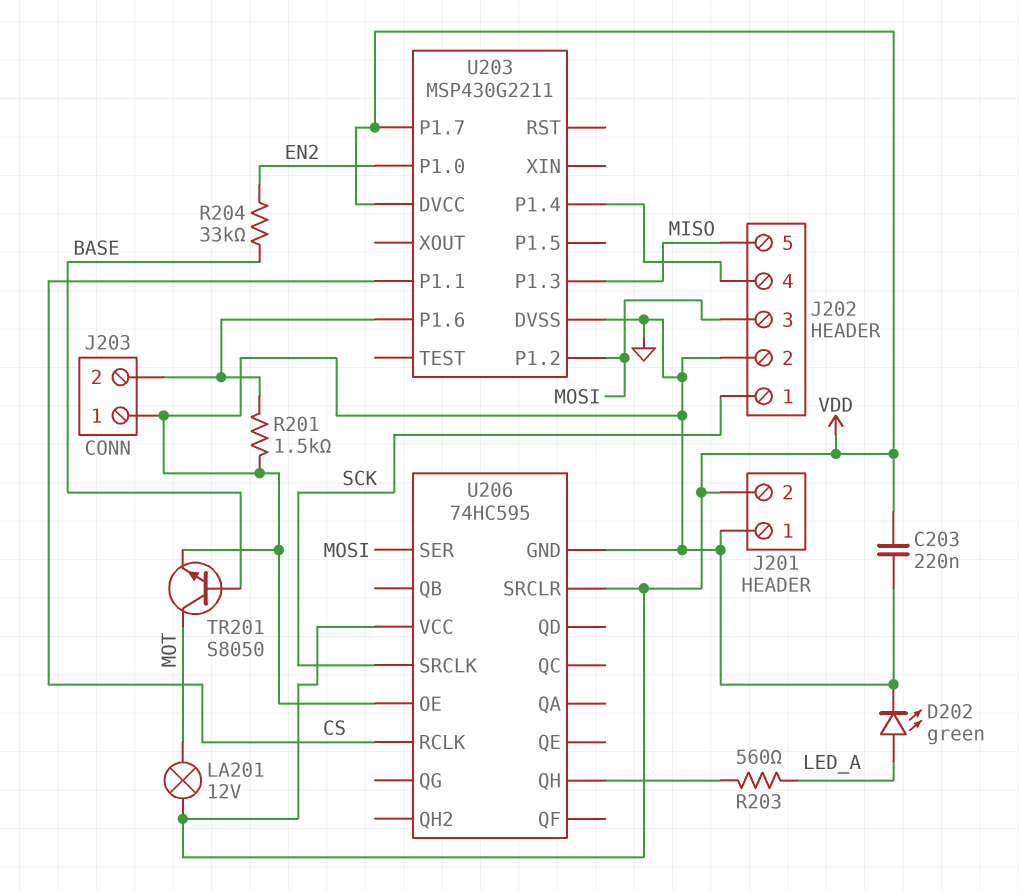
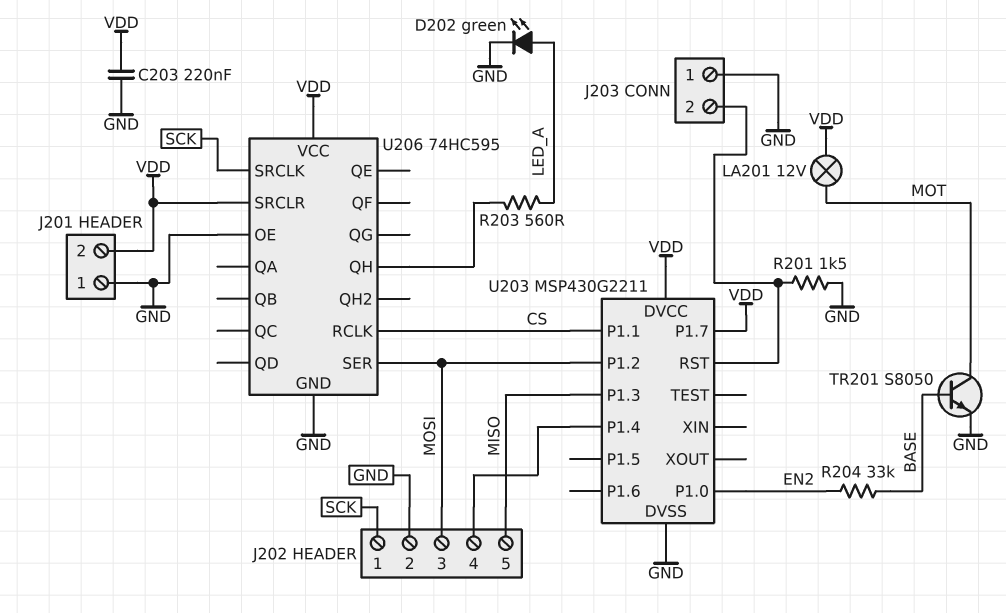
U203 pin P1.6: J203/2 -> none
U203 pin RST: none -> J203/2

